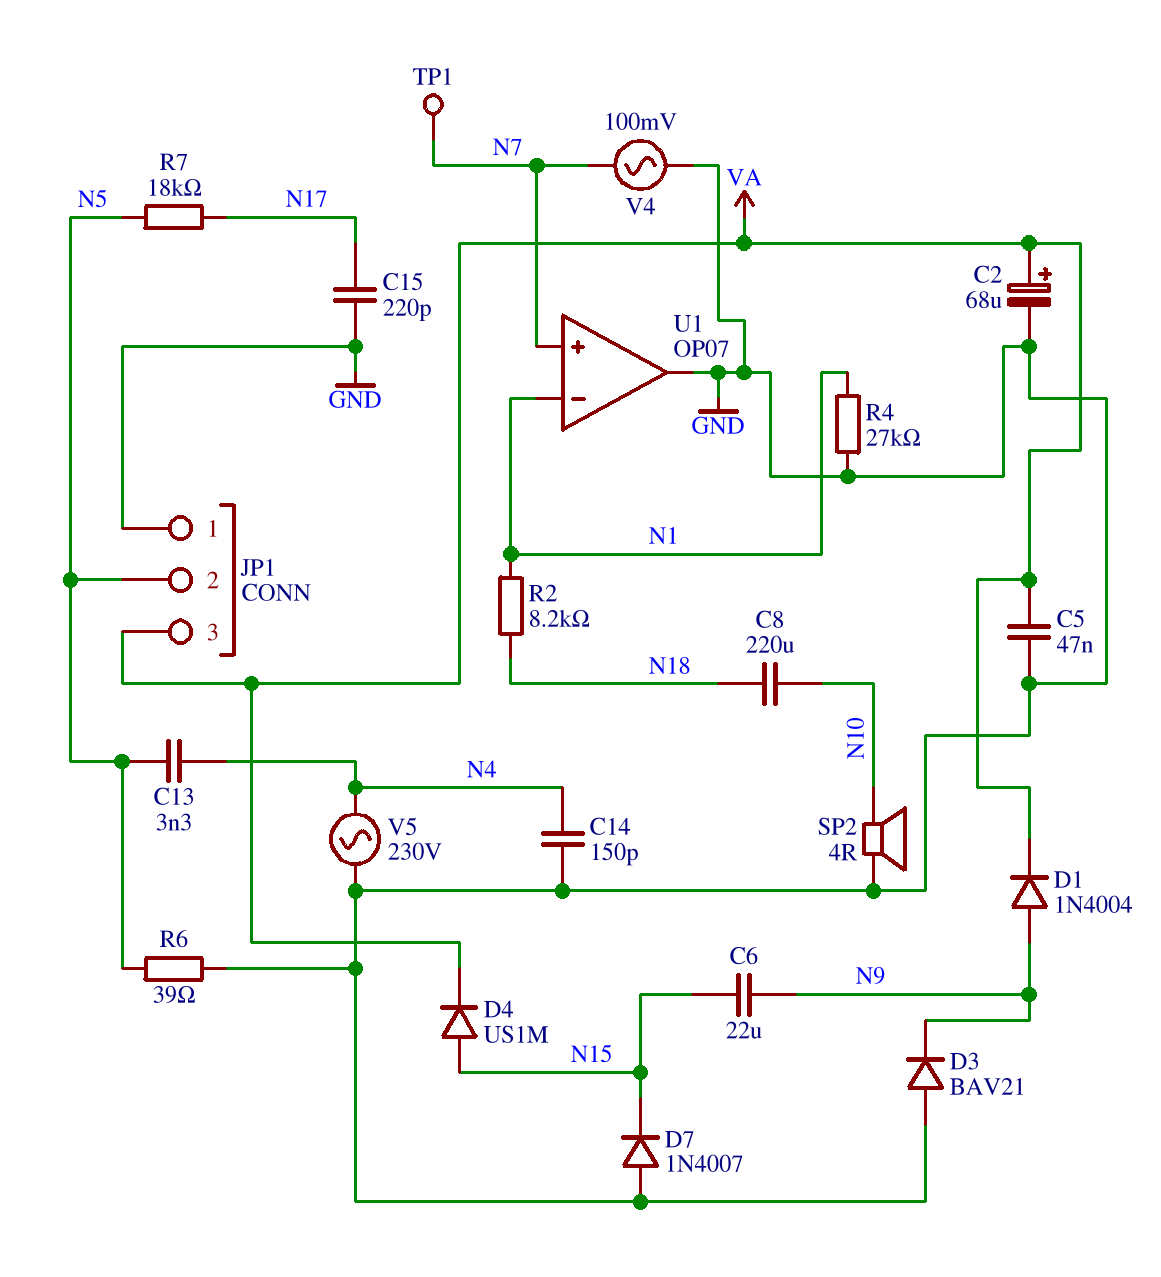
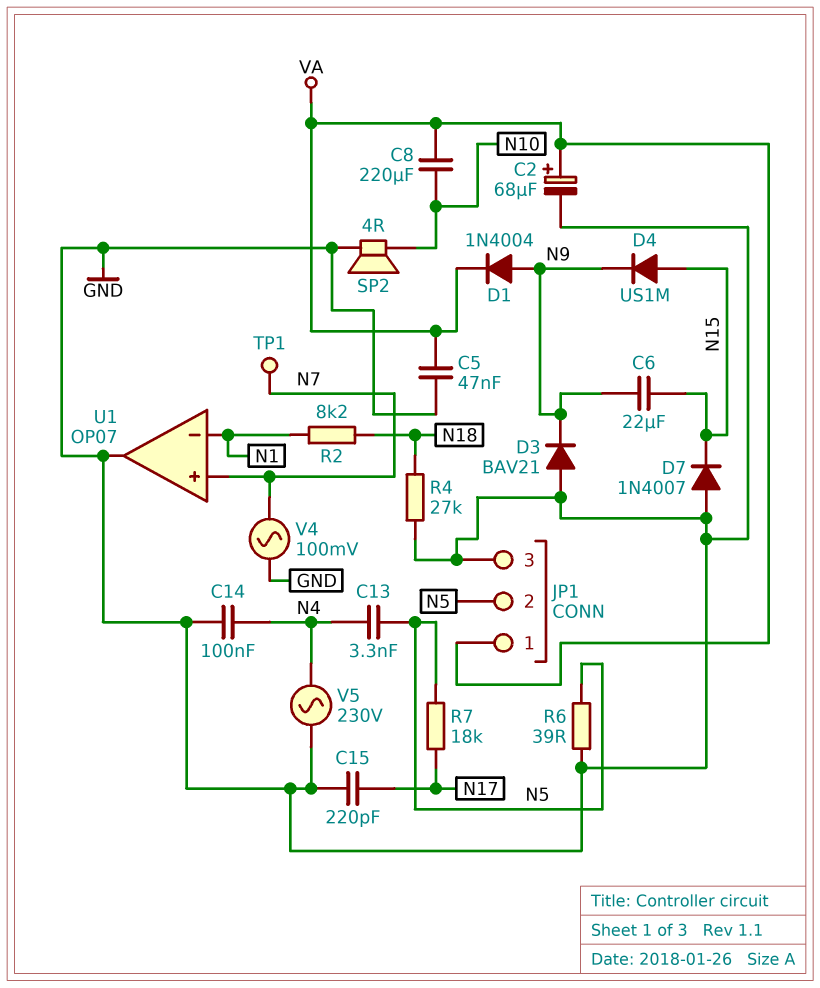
C8: 220uF (N10, N18) -> 220uF (N10, VA)
C14: 150pF (GND, N4) -> 100nF (GND, N4)
D4: diode US1M (A N15, K VA) -> diode US1M (A N15, K N9)
JP1 pin 1: GND -> VA
JP1 pin 3: VA -> GND
R4: 27k (GND, N1) -> 27k (GND, N18)

